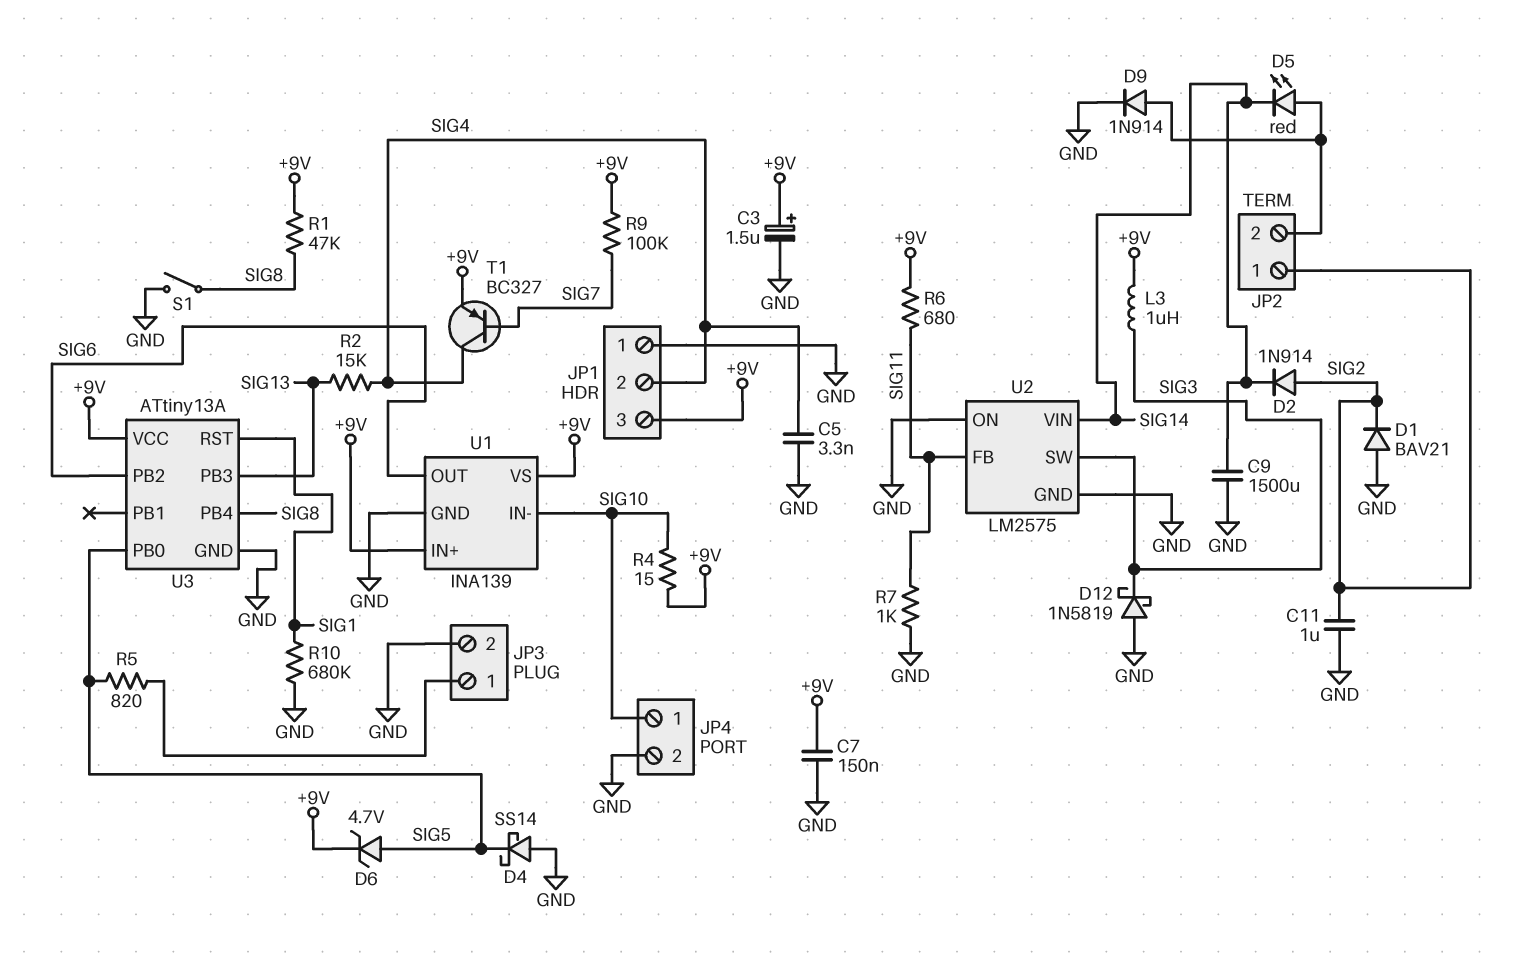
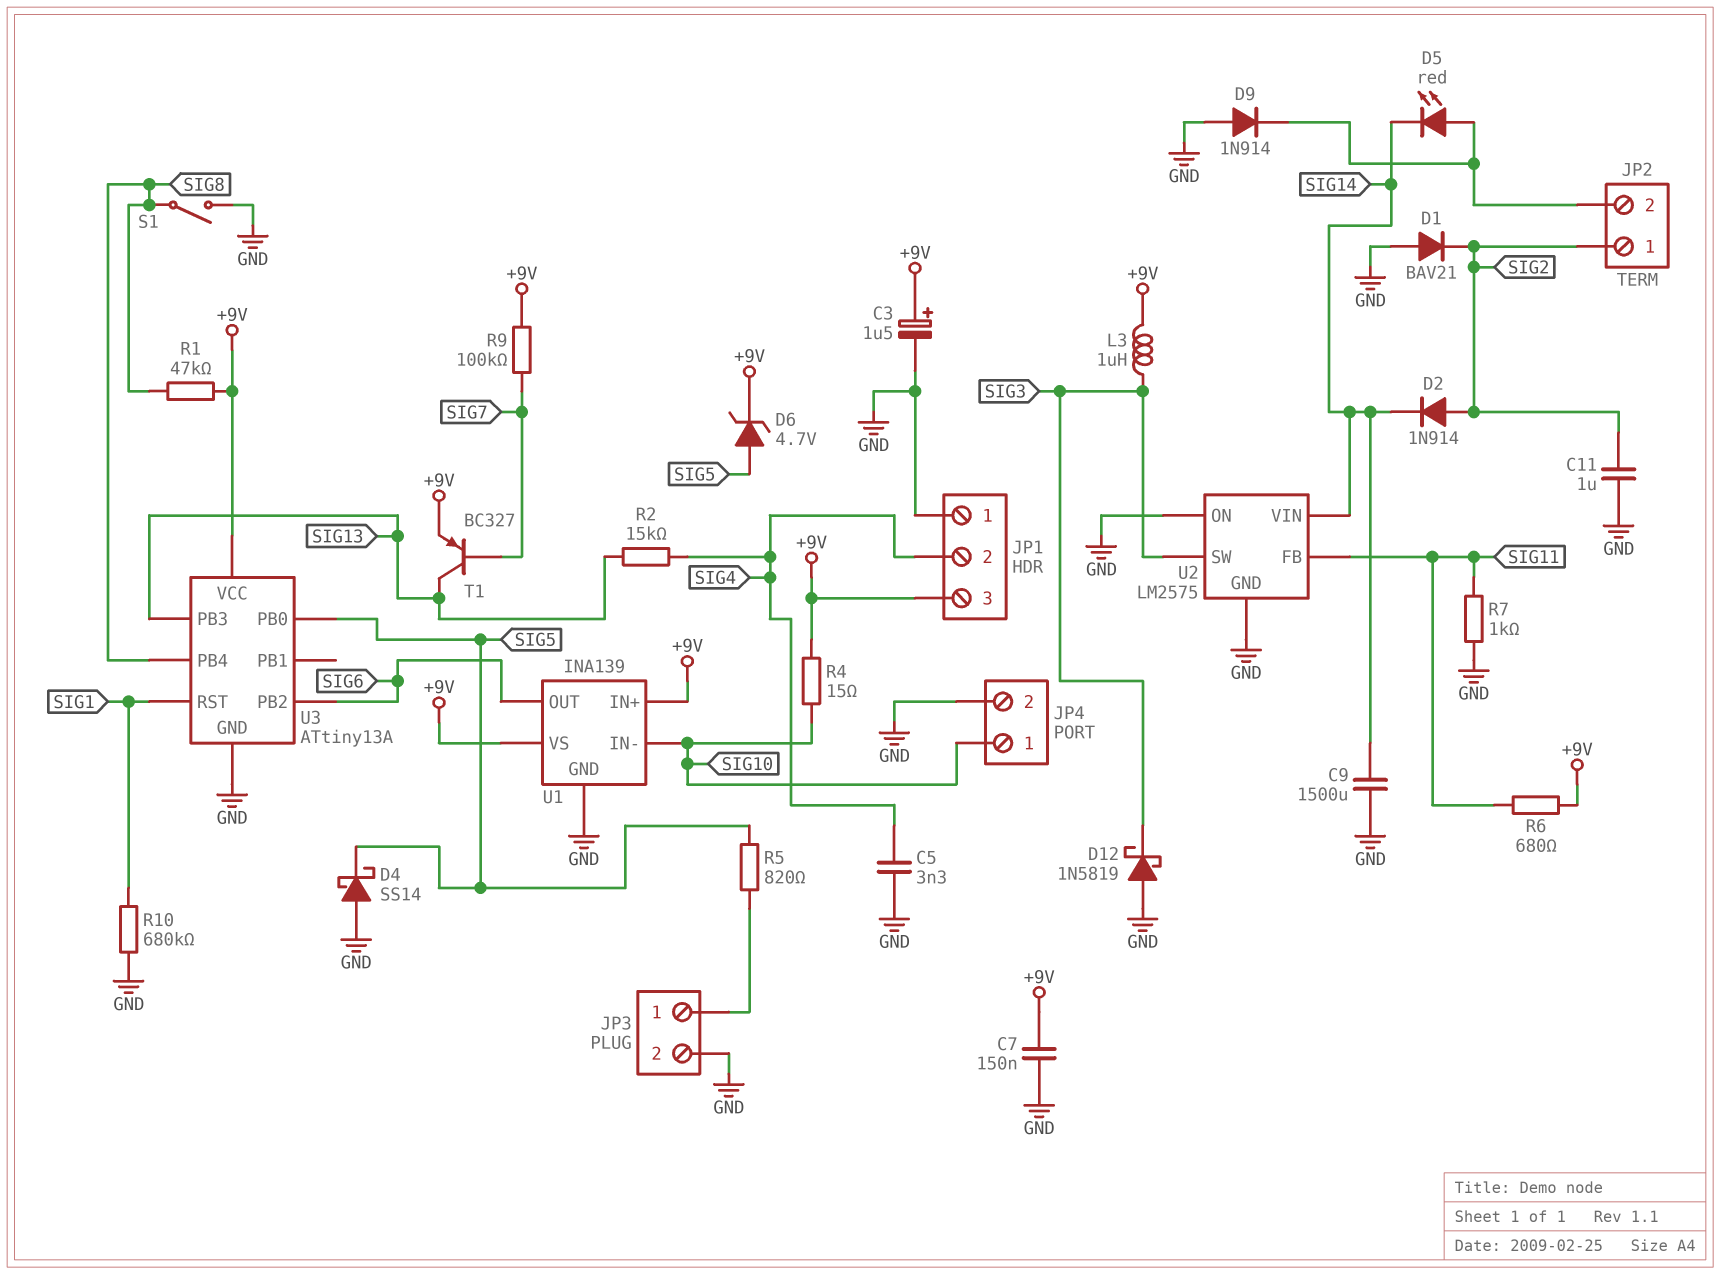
D9: diode 1N914 (A JP2/2, K GND) -> diode 1N914 (A GND, K JP2/2)
T1: PNP BC327 (B SIG7, C SIG4, E +9V) -> PNP BC327 (B SIG7, C SIG13, E +9V)

